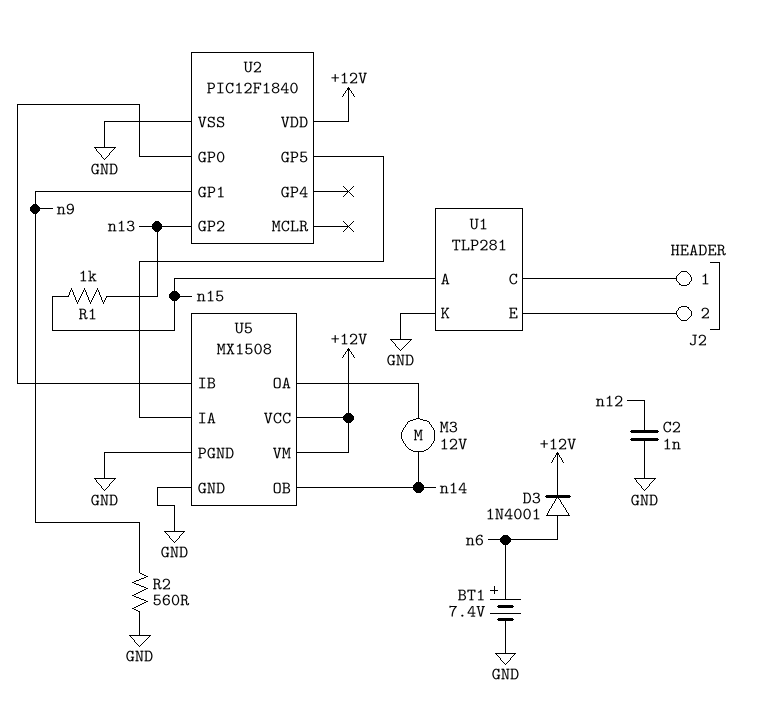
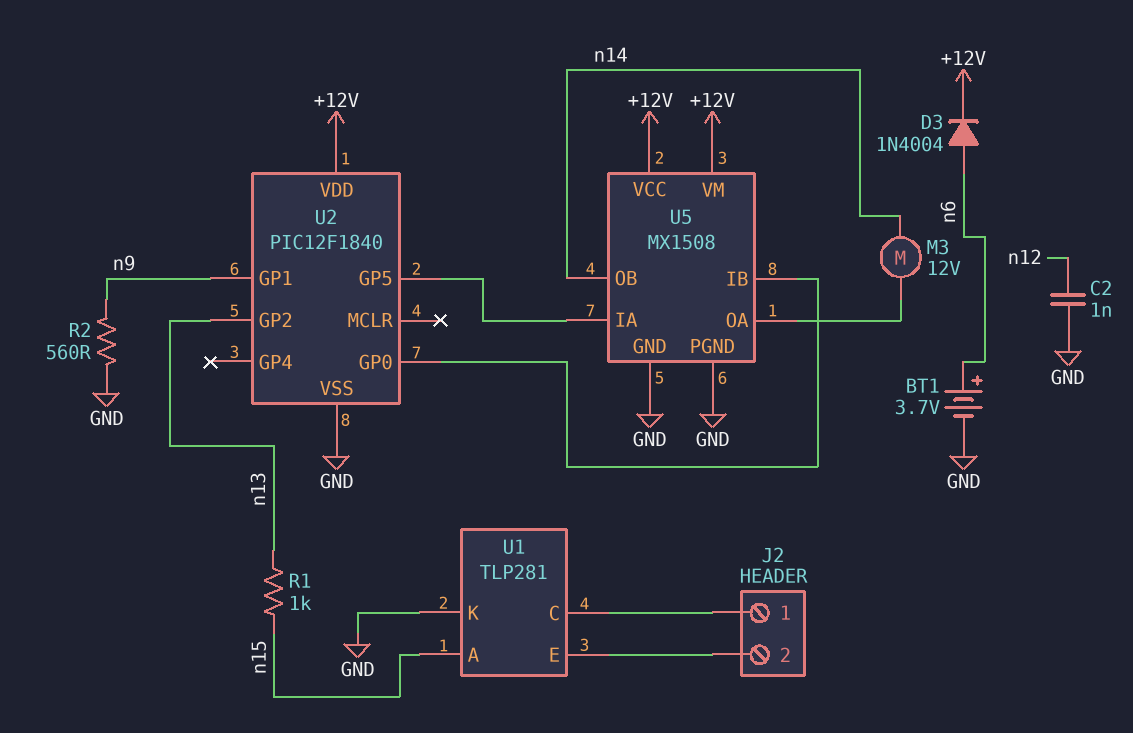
BT1: 7.4V (plus n6, minus GND) -> 3.7V (plus n6, minus GND)
D3: diode 1N4001 (A n6, K +12V) -> diode 1N4004 (A n6, K +12V)

